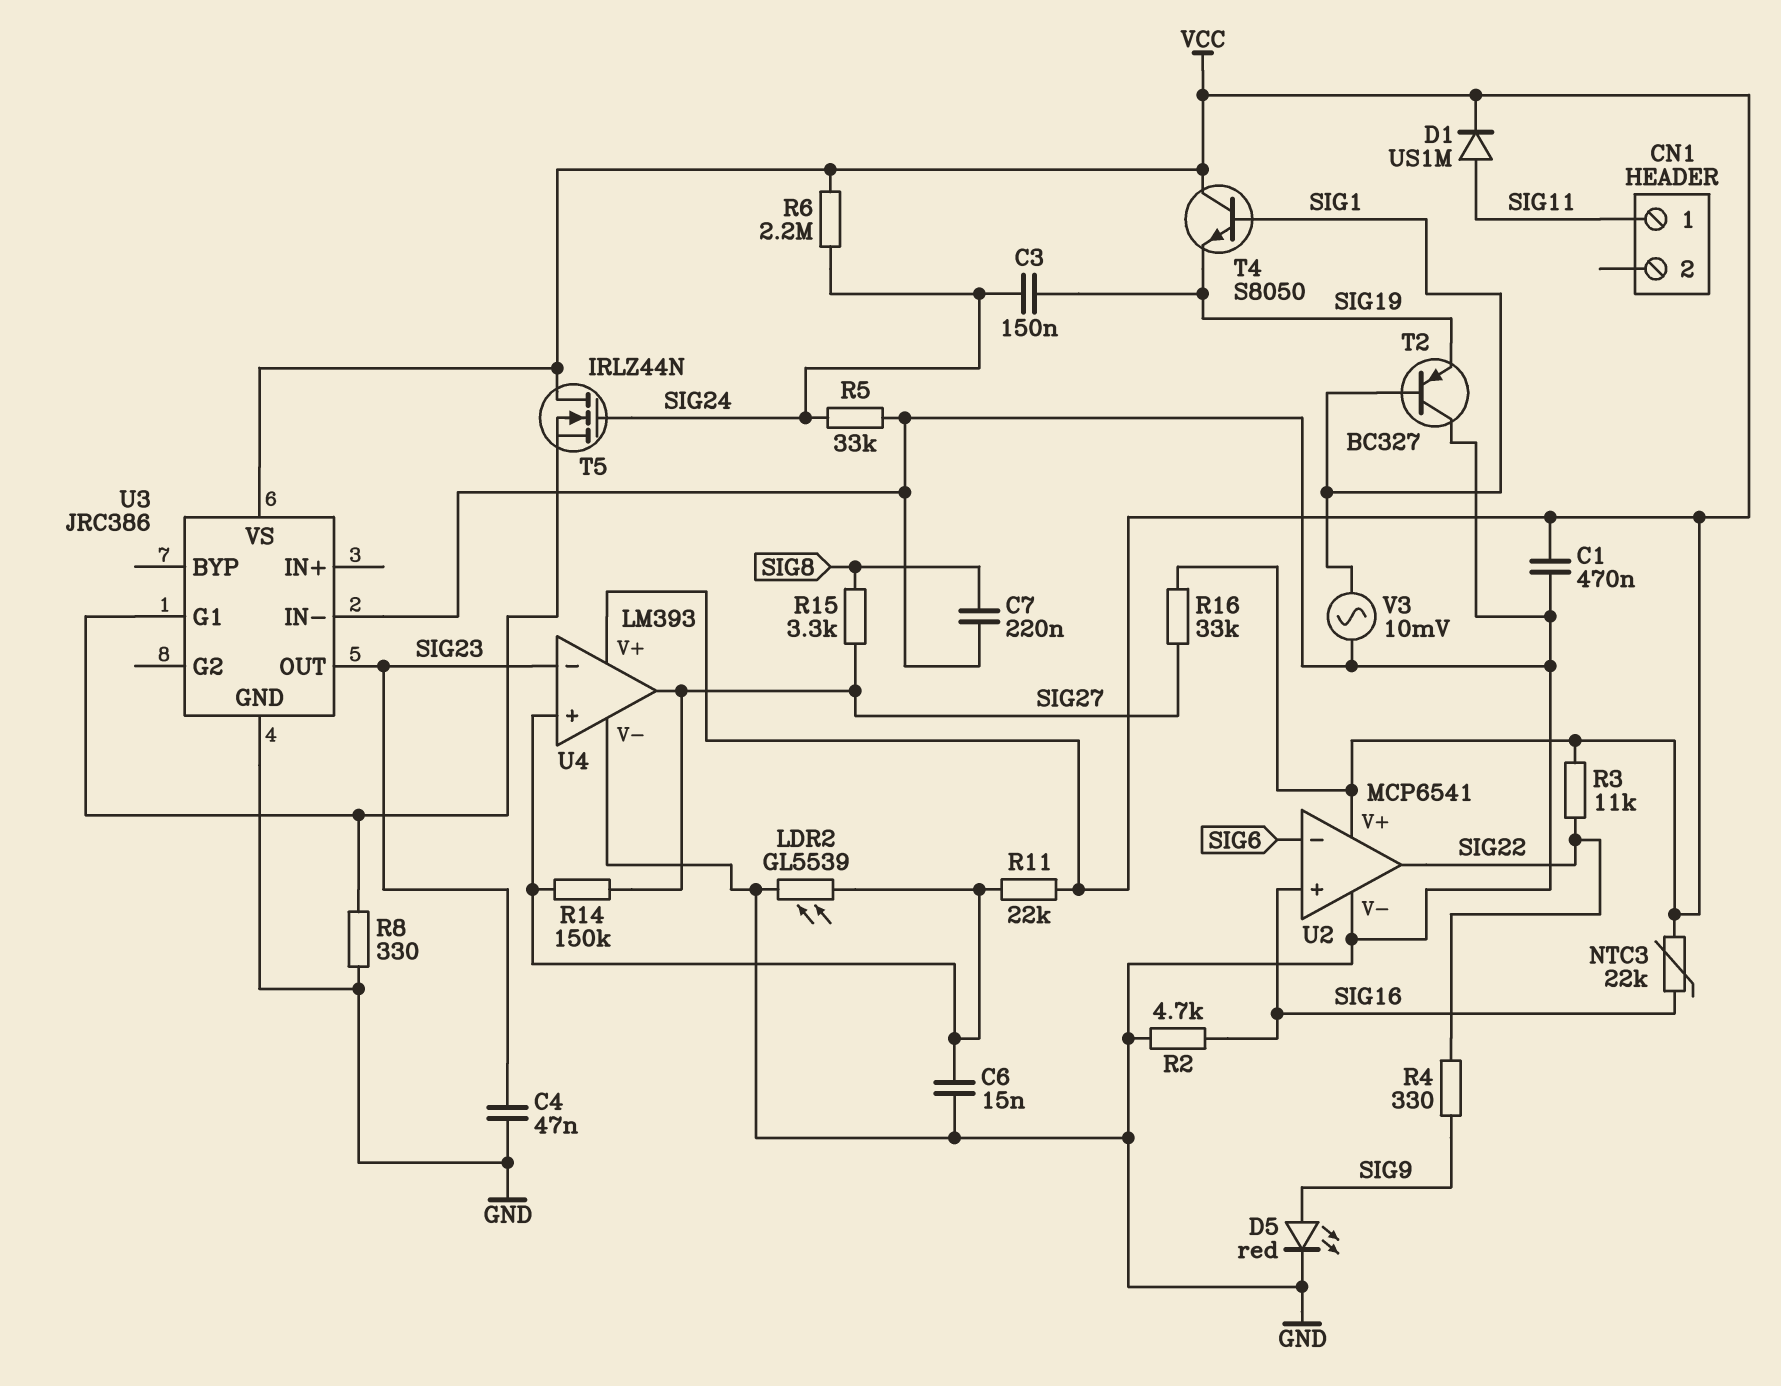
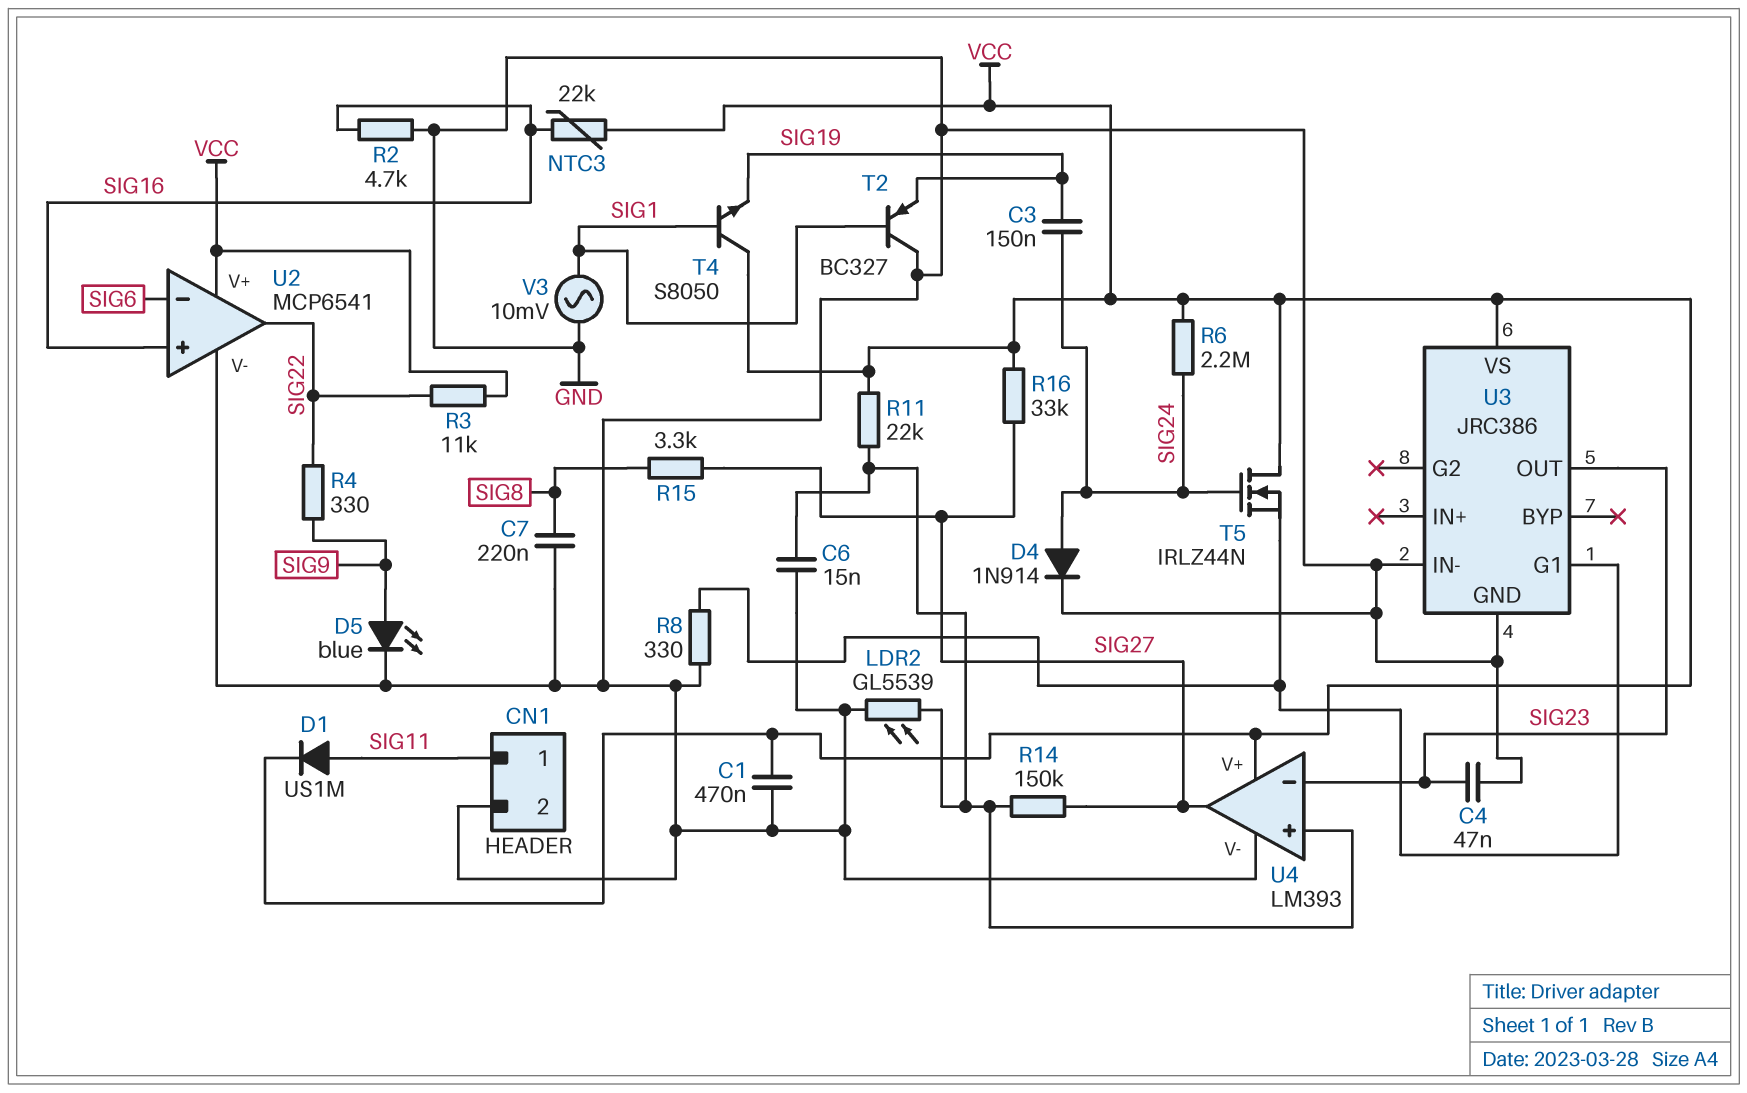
CN1 pin 2: none -> GND
D4: none -> diode 1N914 (A SIG24, K GND)
D5: LED red (A SIG9, K GND) -> LED blue (A SIG9, K GND)
R5: 33k (GND, SIG24) -> none

